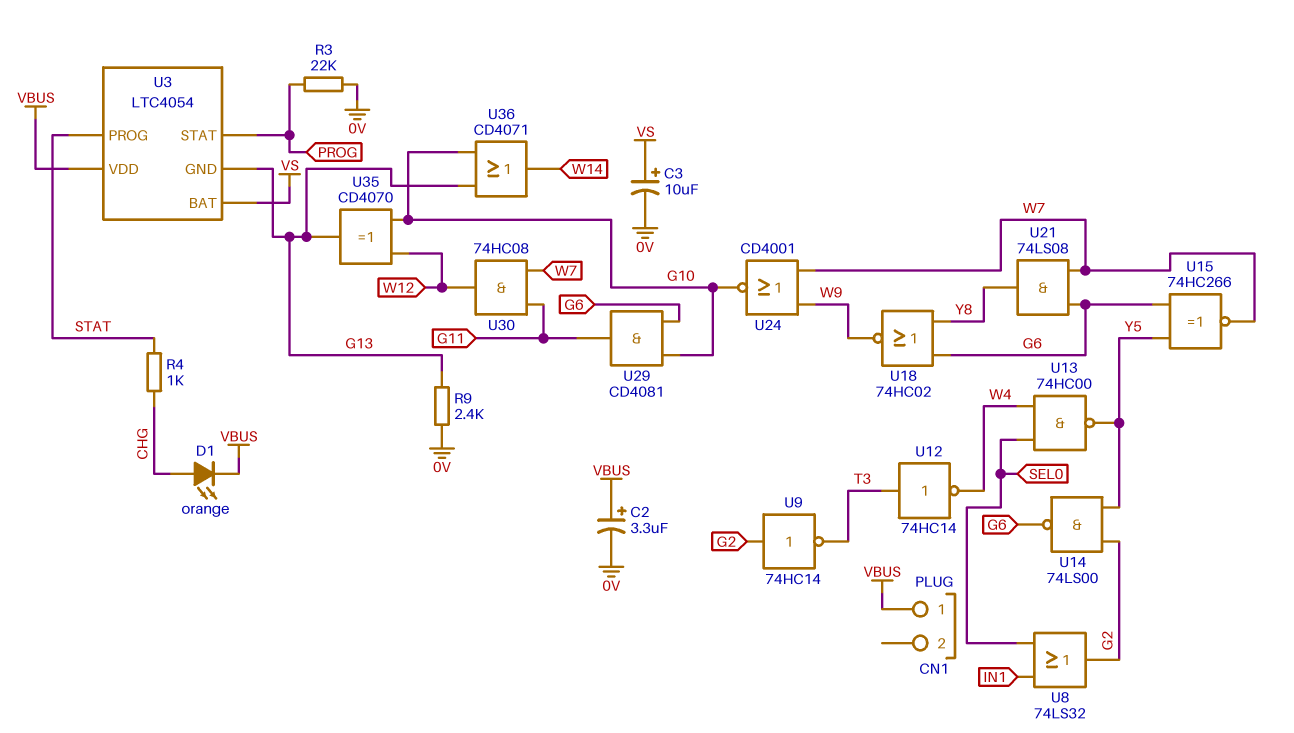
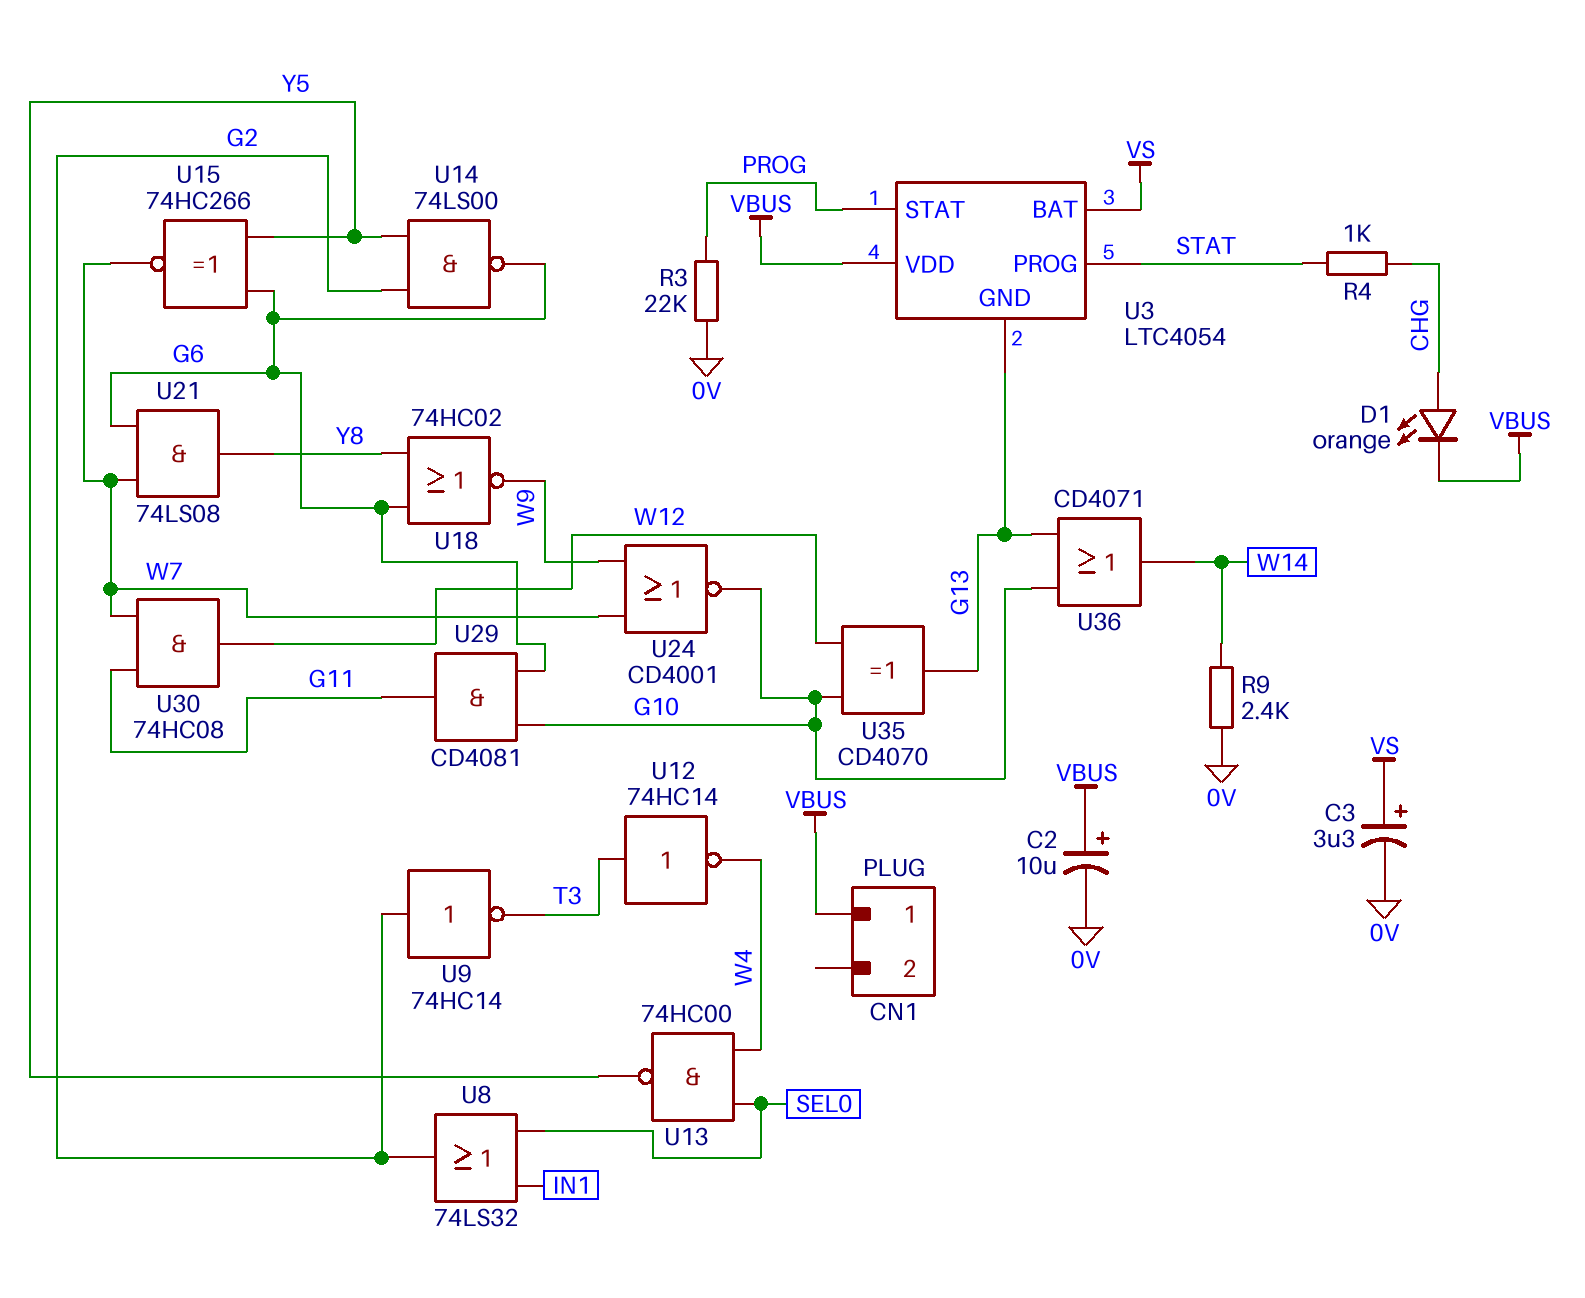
C2: 3.3uF (plus VBUS, minus 0V) -> 10uF (plus VBUS, minus 0V)
C3: 10uF (plus VS, minus 0V) -> 3.3uF (plus VS, minus 0V)
R9: 2.4k (0V, G13) -> 2.4k (0V, W14)

